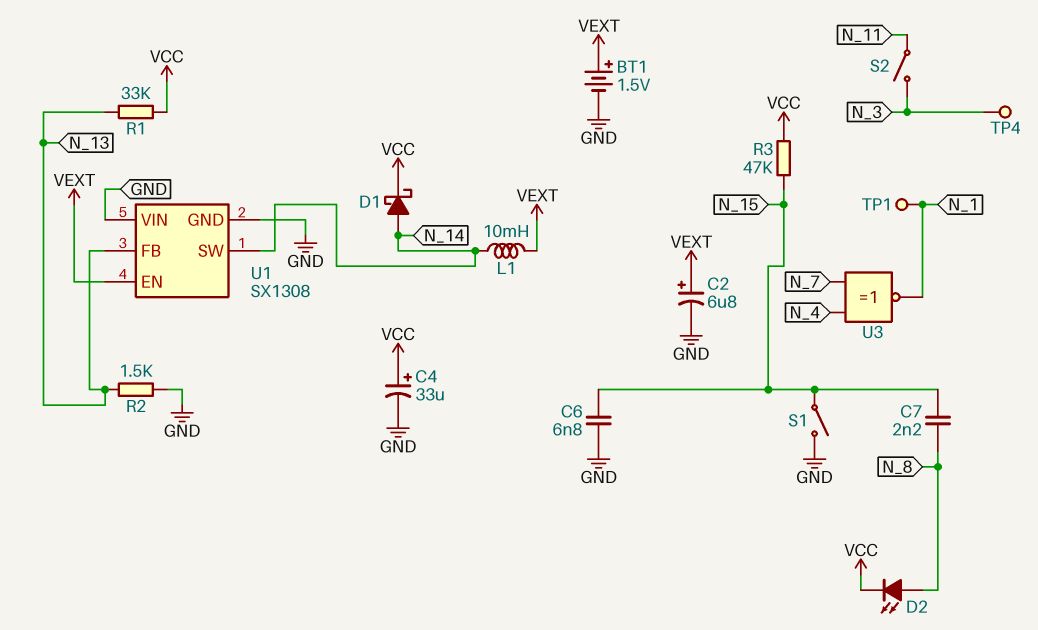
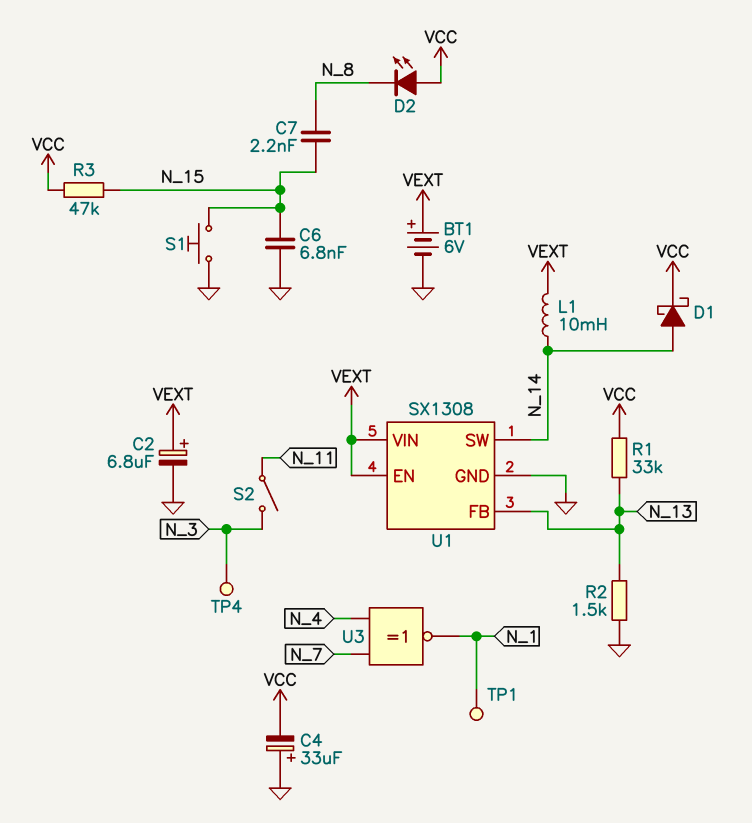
BT1: 1.5V (plus VEXT, minus GND) -> 6V (plus VEXT, minus GND)
C4: 33uF (plus VCC, minus GND) -> 33uF (plus GND, minus VCC)
D2: LED (A N_8, K VCC) -> LED (A VCC, K N_8)
S1: switch (GND, N_15) -> button (GND, N_15)
U1 pin VIN: GND -> VEXT

